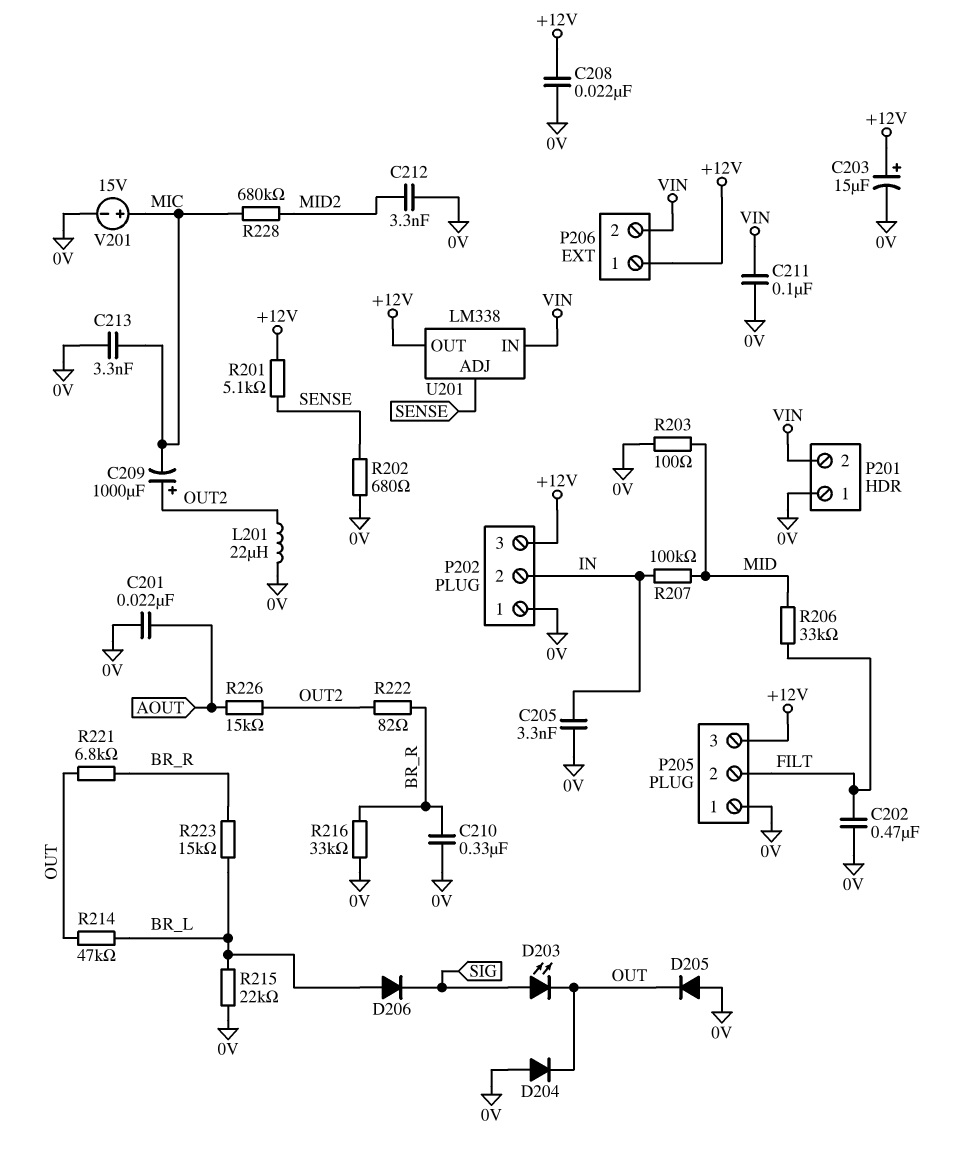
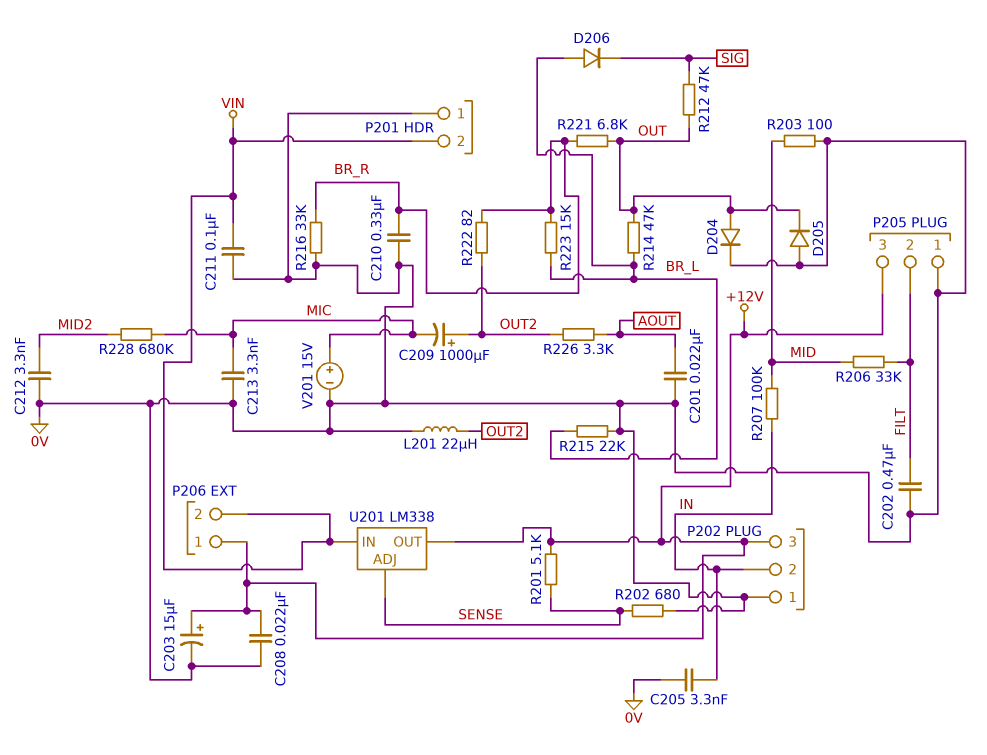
D203: LED (A SIG, K OUT) -> none
D204: diode (A 0V, K OUT) -> diode (A OUT, K 0V)
R212: none -> 47k (OUT, SIG)
R226: 15k (AOUT, OUT2) -> 3.3k (AOUT, OUT2)

